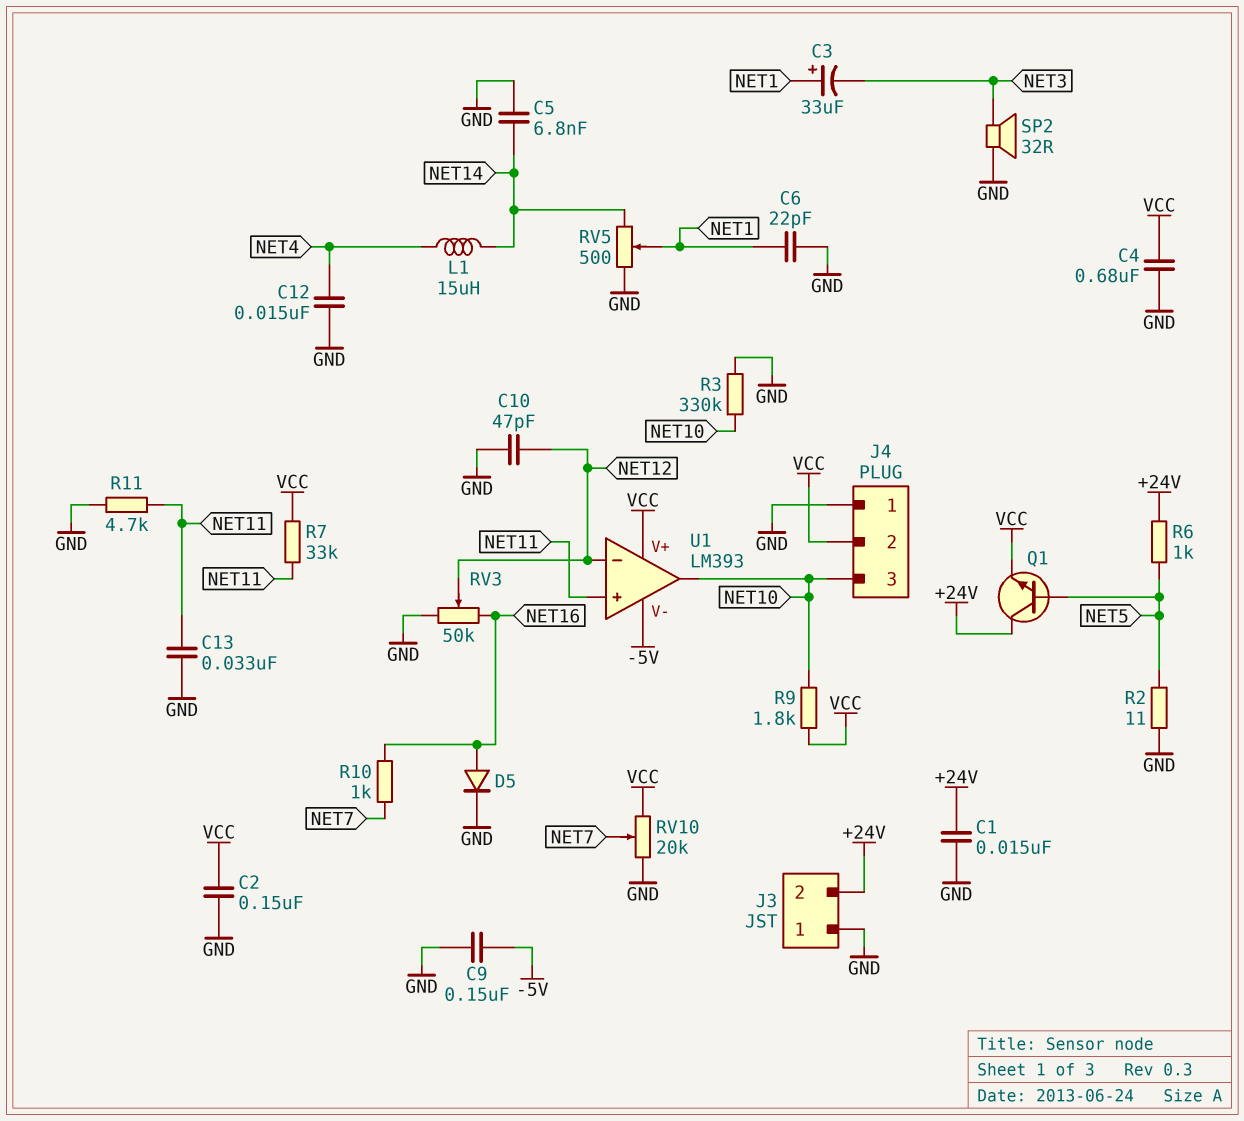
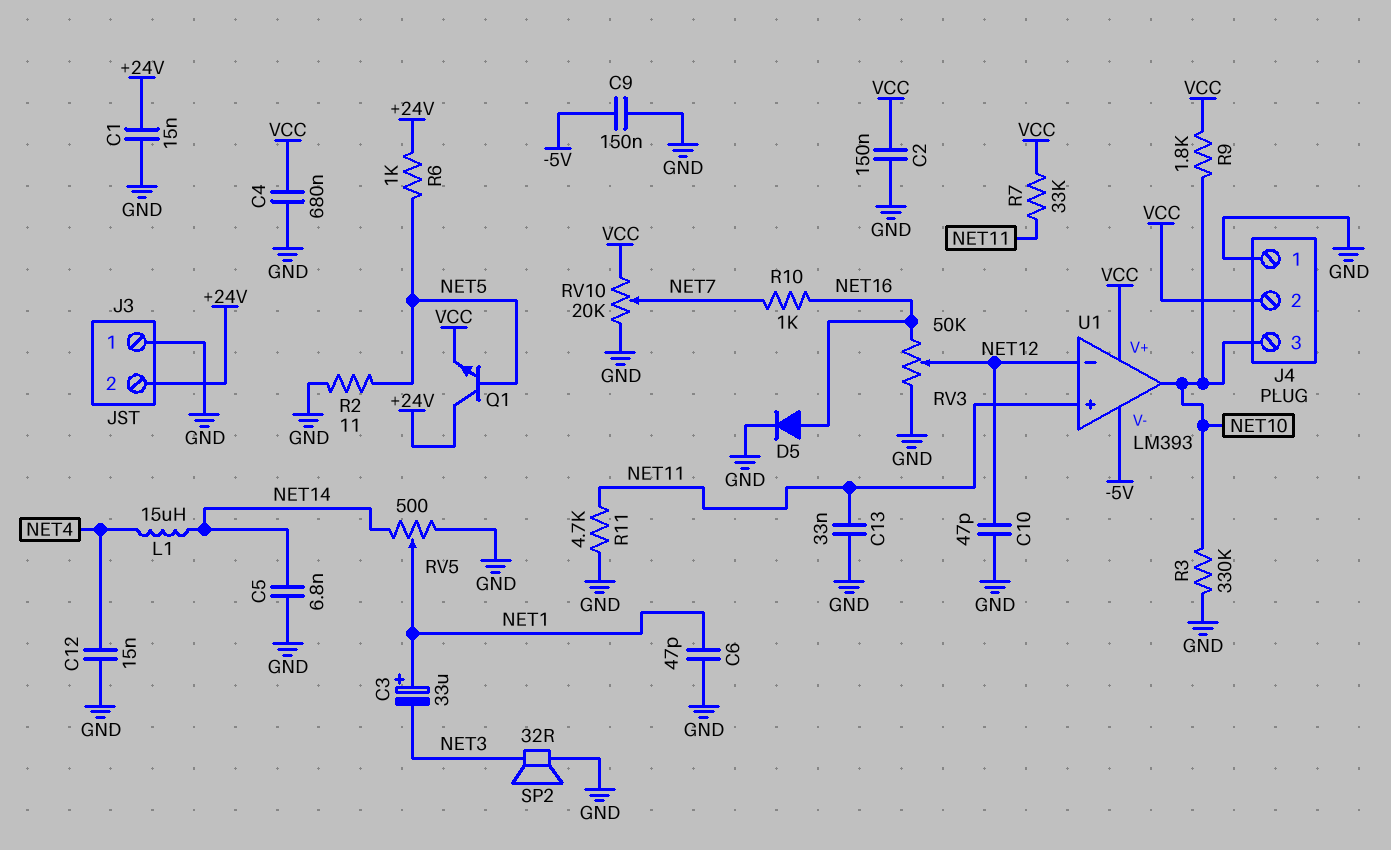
C6: 22pF (GND, NET1) -> 47pF (GND, NET1)

